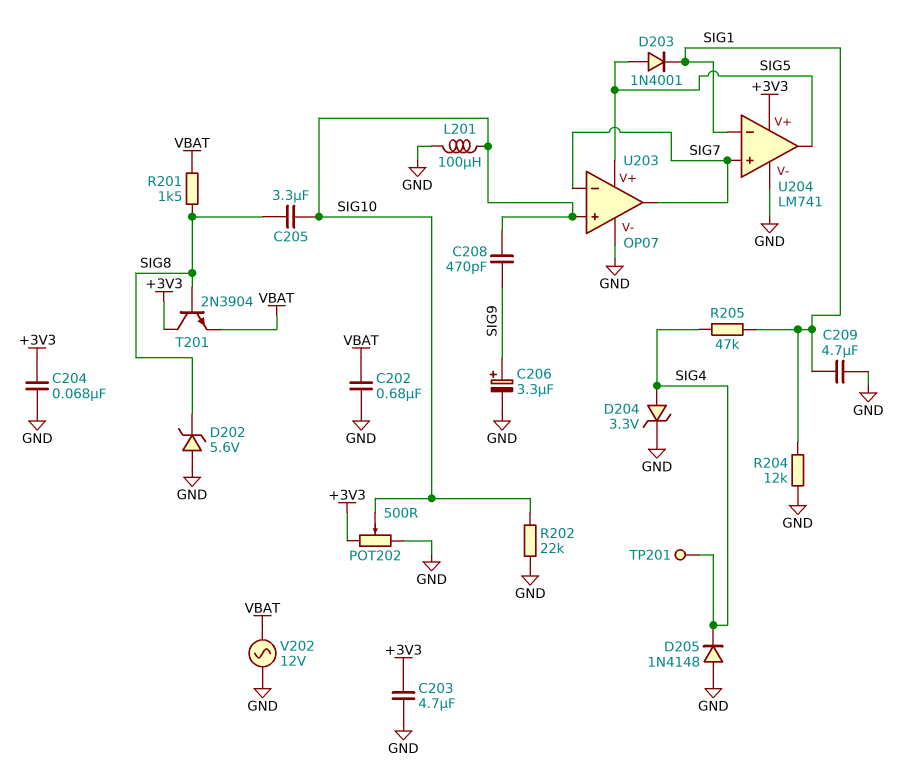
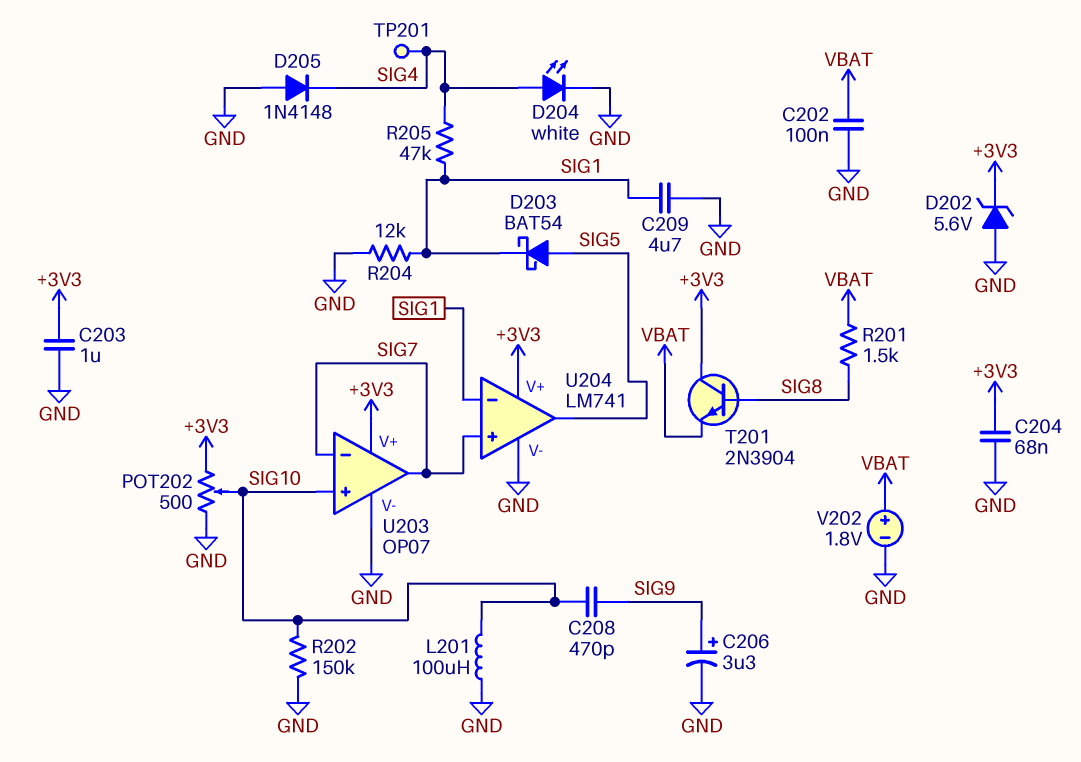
C202: 680nF (GND, VBAT) -> 100nF (GND, VBAT)
C203: 4.7uF (+3V3, GND) -> 1uF (+3V3, GND)
C205: 3.3uF (SIG8, SIG10) -> none
D202: zener 5.6V (A GND, K SIG8) -> zener 5.6V (A GND, K +3V3)
D203: diode 1N4001 (A SIG5, K SIG1) -> schottky BAT54 (A SIG5, K SIG1)
D204: zener 3.3V (A SIG4, K GND) -> LED white (A SIG4, K GND)
R202: 22k (GND, SIG10) -> 150k (GND, SIG10)
U203 pin V+: SIG5 -> +3V3
V202: AC 12V (GND, VBAT) -> 1.8V (plus VBAT, minus GND)

